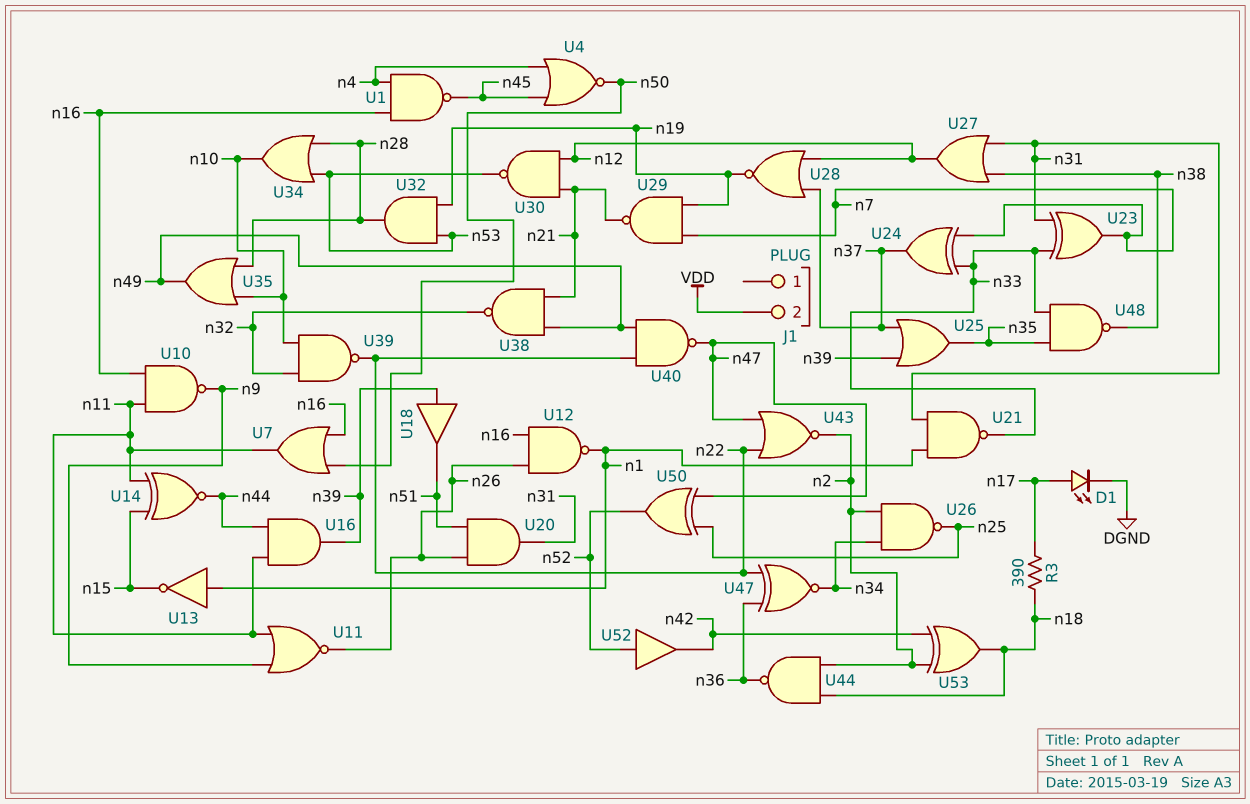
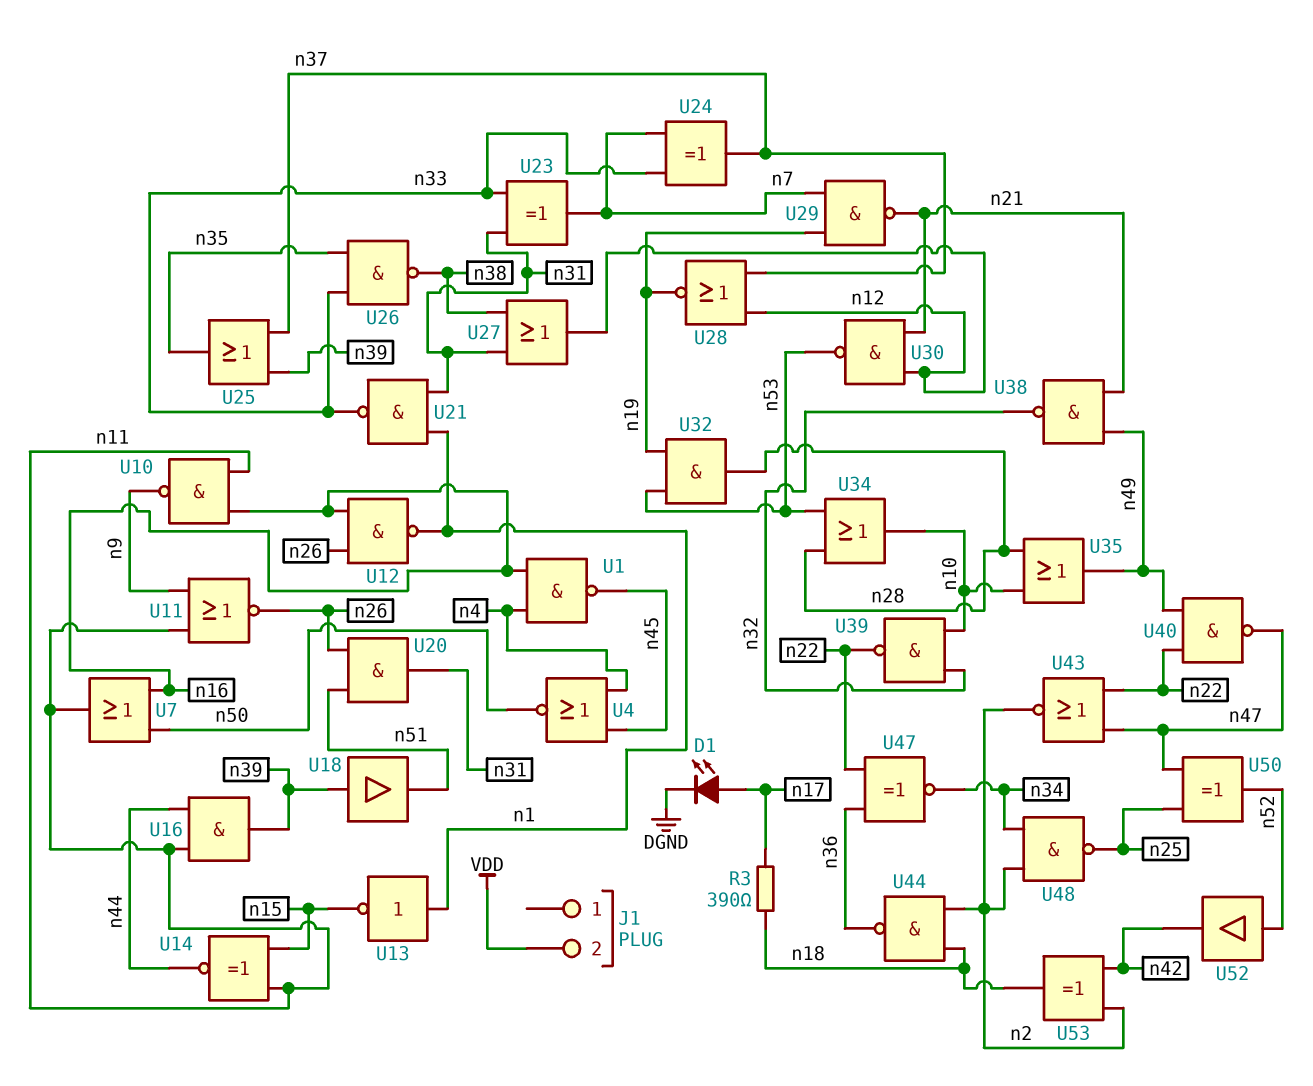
U26: NAND (in n2, in n34, out n25) -> NAND (in n33, in n35, out n38)
U48: NAND (in n33, in n35, out n38) -> NAND (in n2, in n34, out n25)

